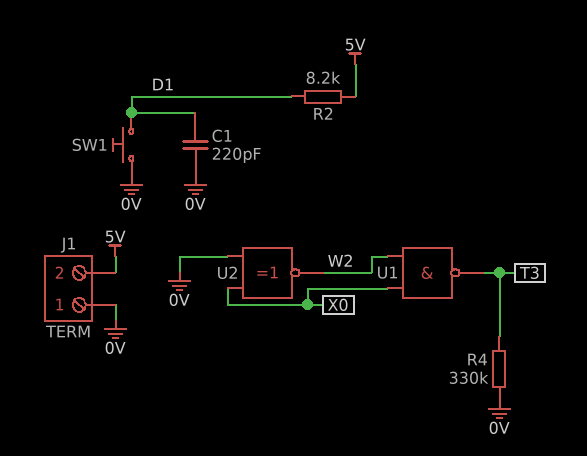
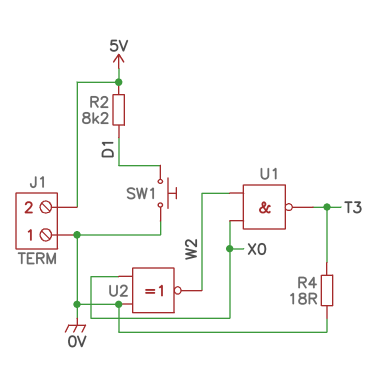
C1: 220pF (0V, D1) -> none
R4: 330k (0V, T3) -> 18 (0V, T3)

